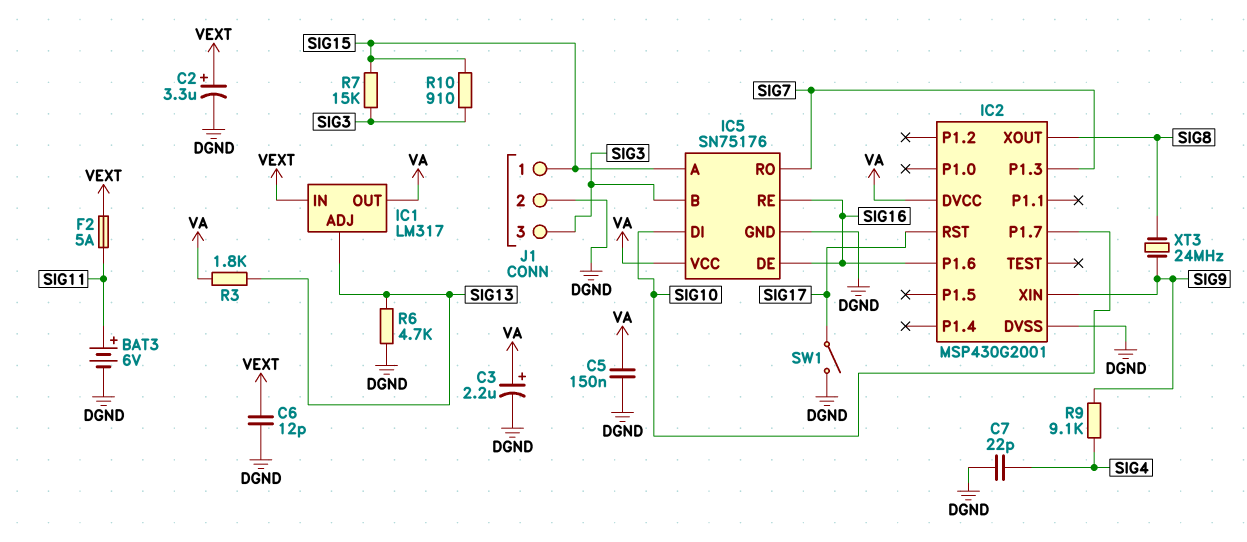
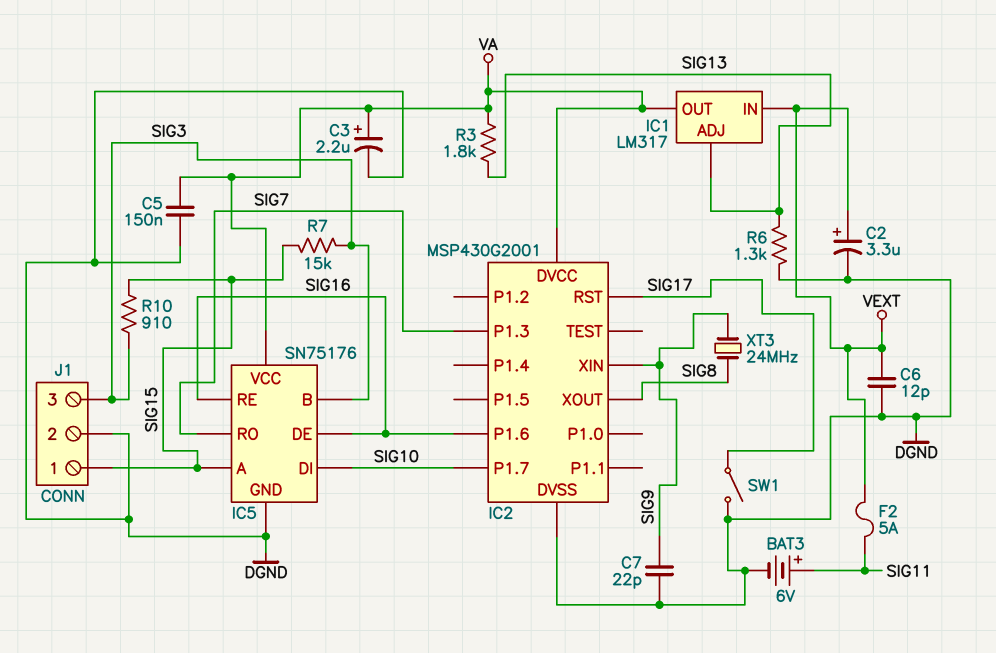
C7: 22pF (DGND, SIG4) -> 22pF (DGND, SIG9)
R6: 4.7k (DGND, SIG13) -> 1.3k (DGND, SIG13)
R9: 9.1k (SIG4, SIG9) -> none

